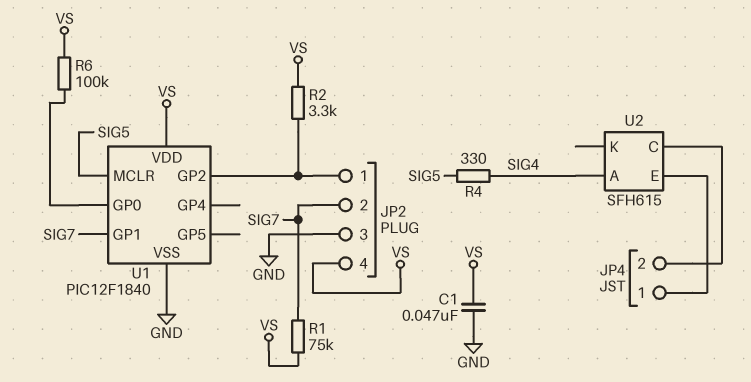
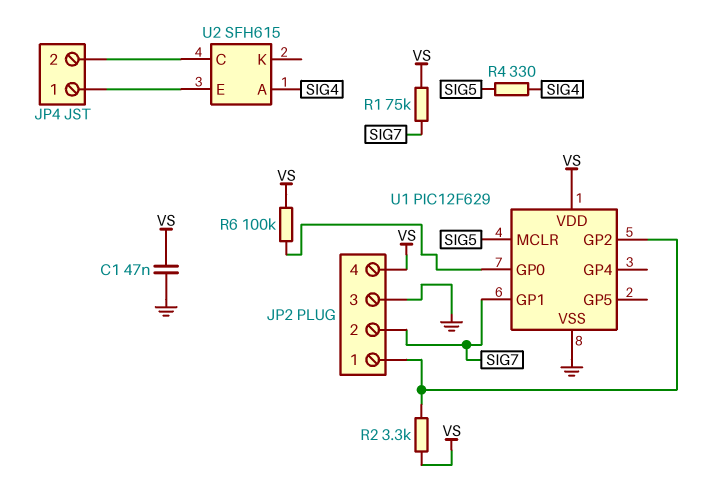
U1: PIC12F1840 -> PIC12F629

